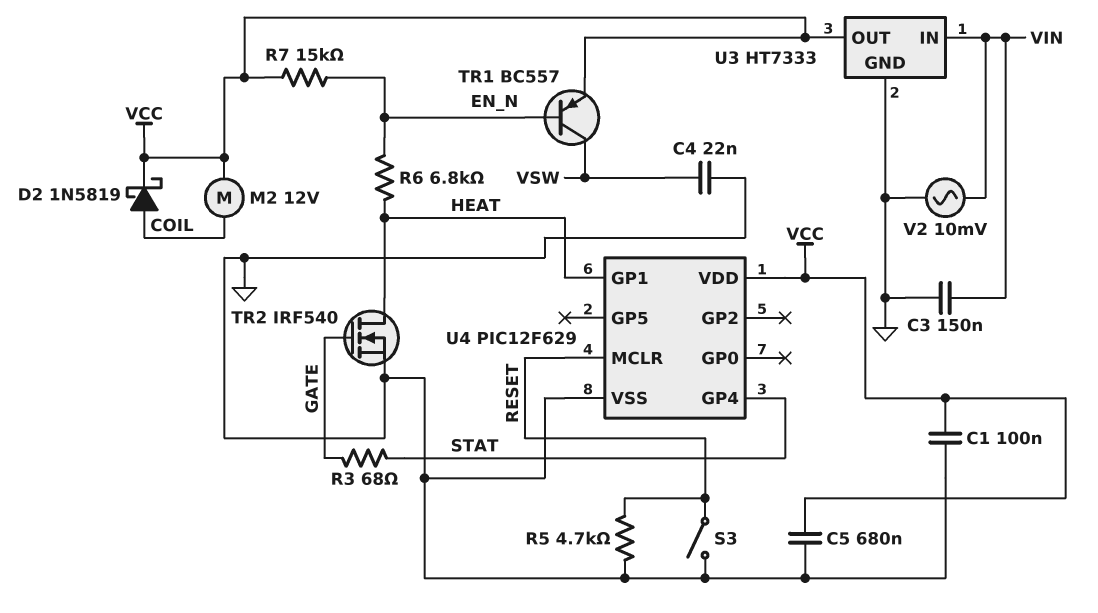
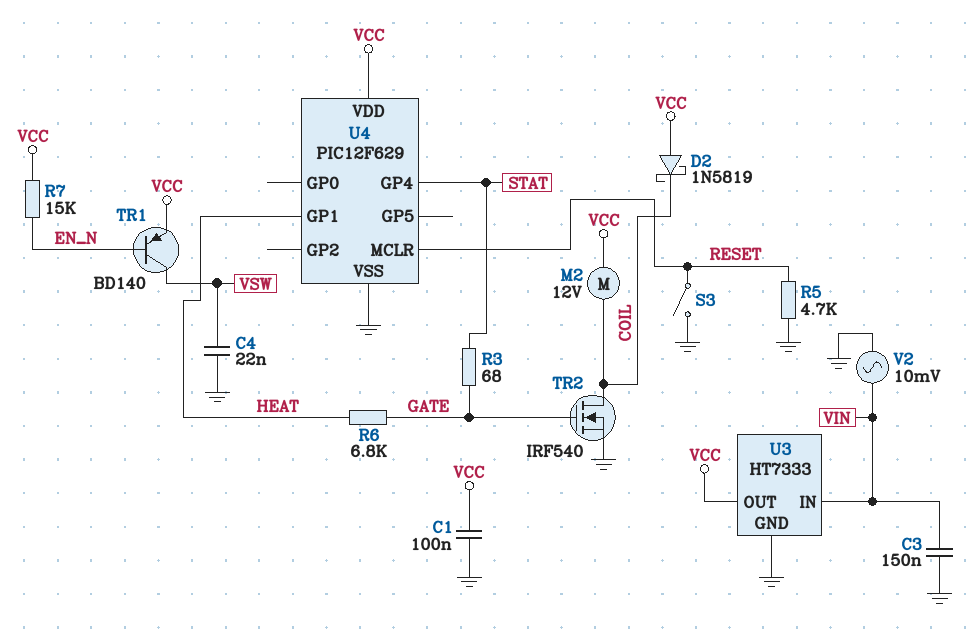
C5: 680nF (GND, VCC) -> none
D2: schottky 1N5819 (A COIL, K VCC) -> schottky 1N5819 (A VCC, K COIL)
R6: 6.8k (EN_N, HEAT) -> 6.8k (GATE, HEAT)
TR1: PNP BC557 (B EN_N, C VSW, E VCC) -> PNP BD140 (B EN_N, C VSW, E VCC)
TR2: NMOS IRF540 (G GATE, D HEAT, S GND) -> NMOS IRF540 (G GATE, D COIL, S GND)

